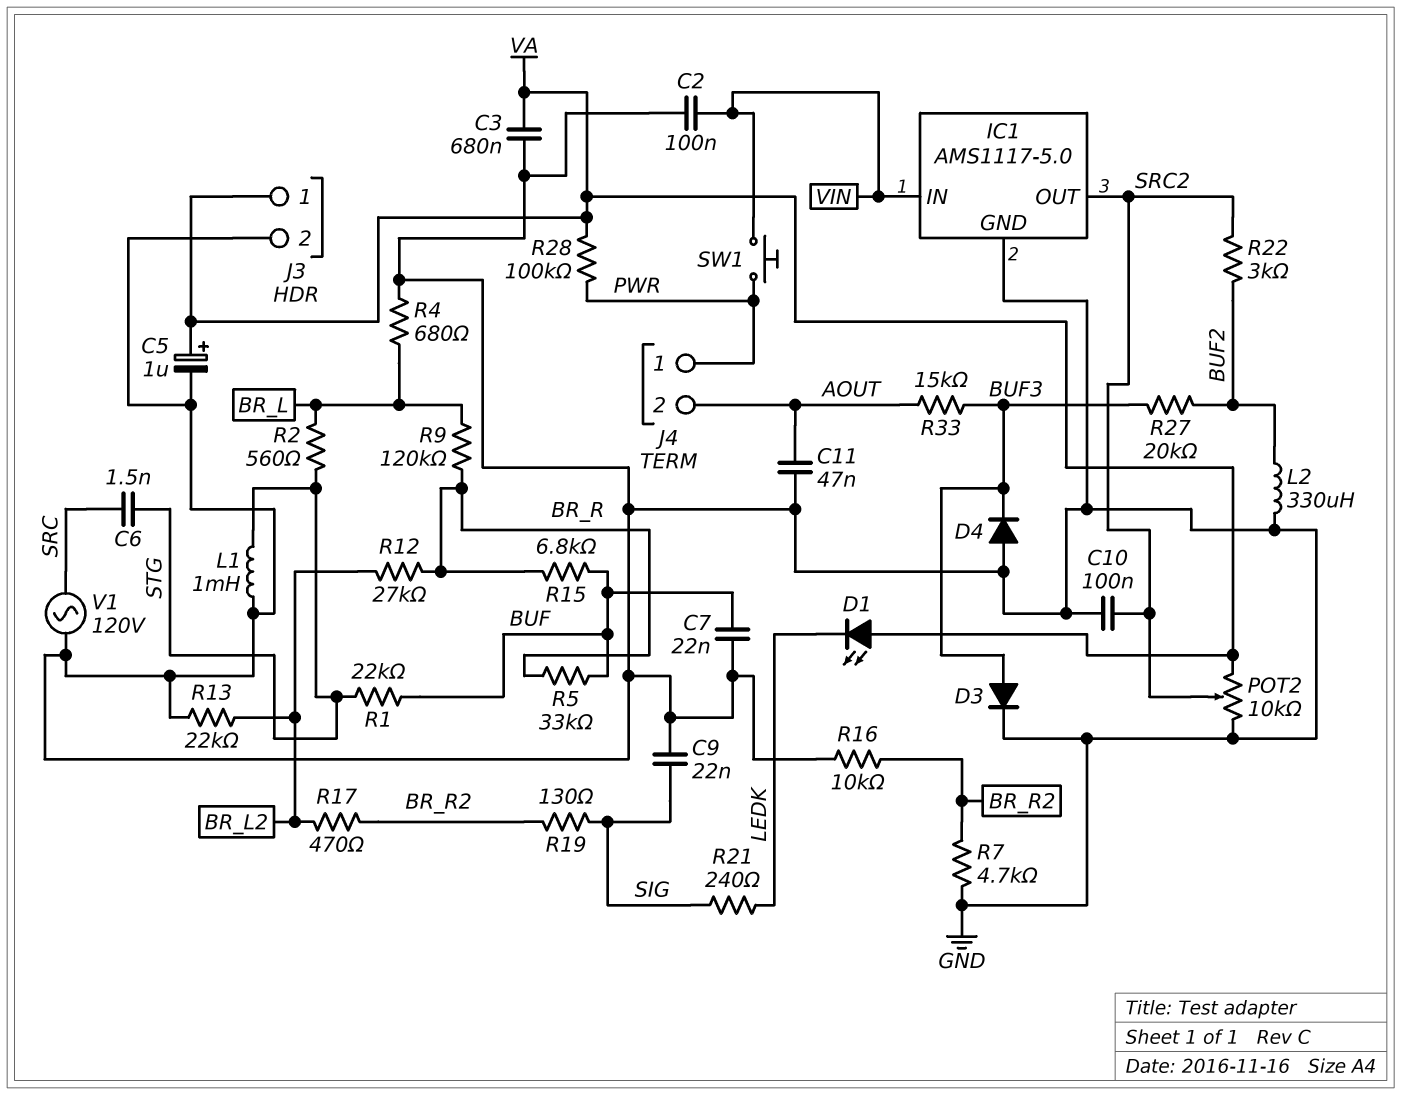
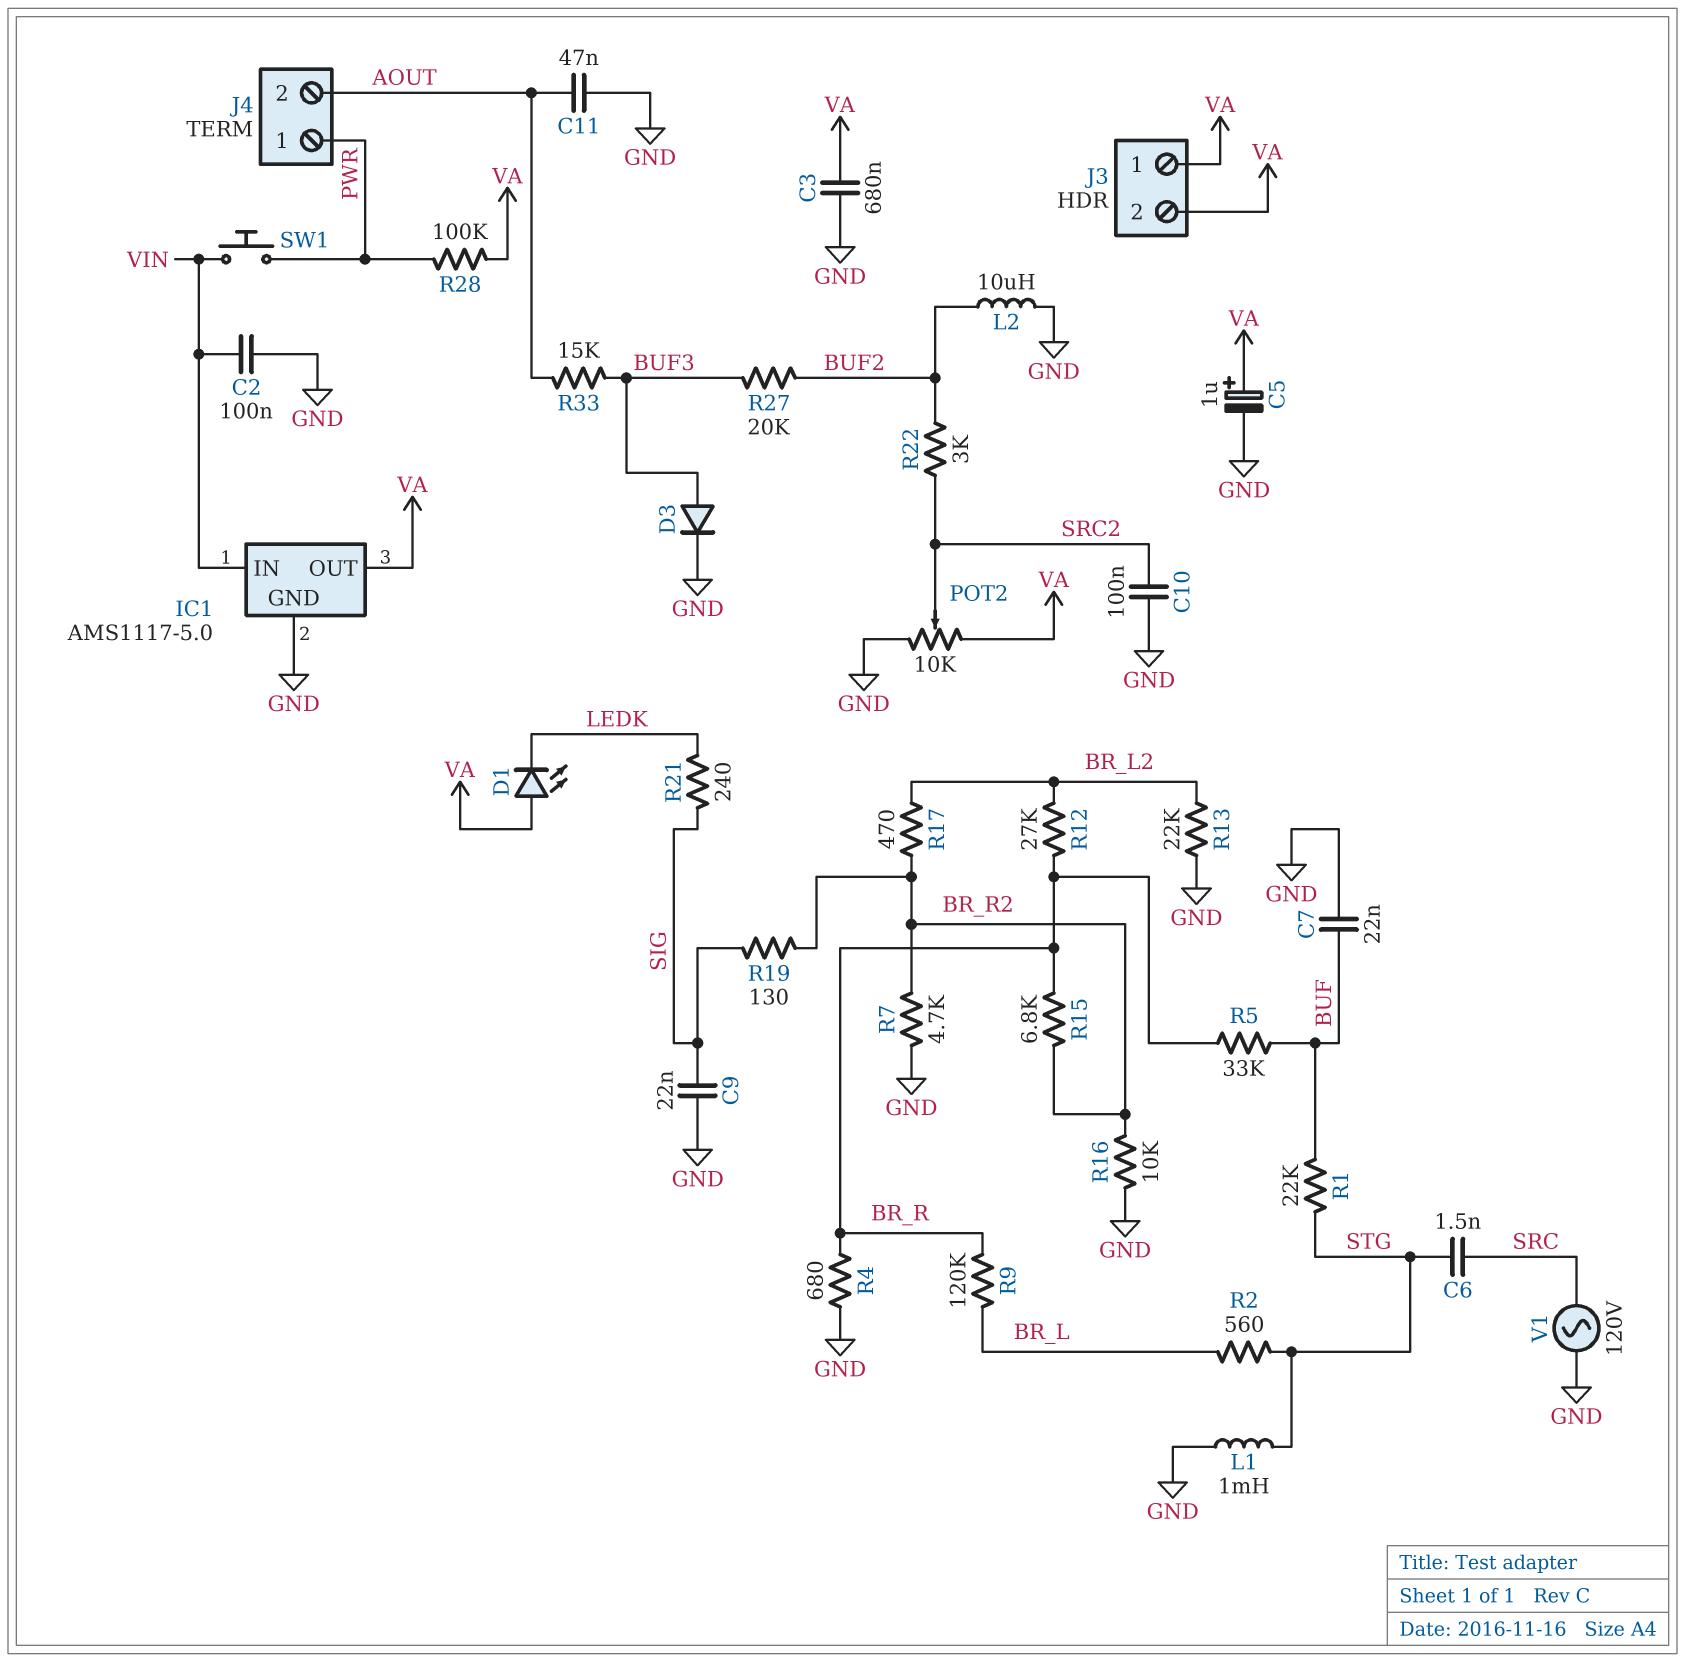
D4: diode (A GND, K BUF3) -> none
IC1 pin OUT: SRC2 -> VA
J3 pin 2: GND -> VA
L2: 330uH (BUF2, GND) -> 10uH (BUF2, GND)
R4: 680 (BR_L, GND) -> 680 (BR_R, GND)
R15: 6.8k (BR_R, BUF) -> 6.8k (BR_R, BR_R2)

